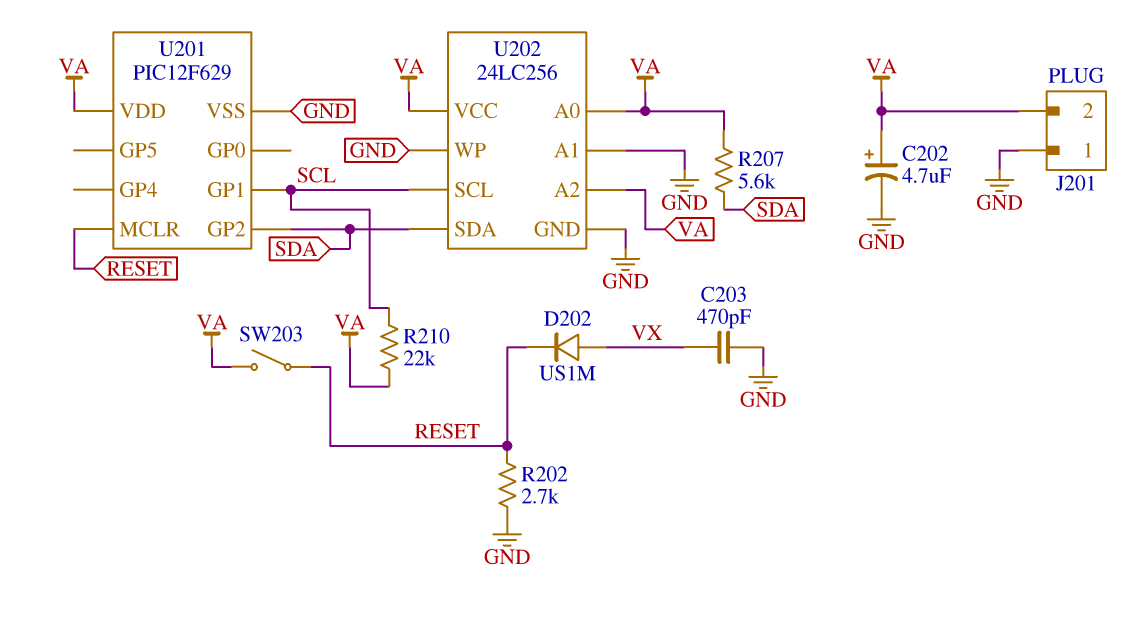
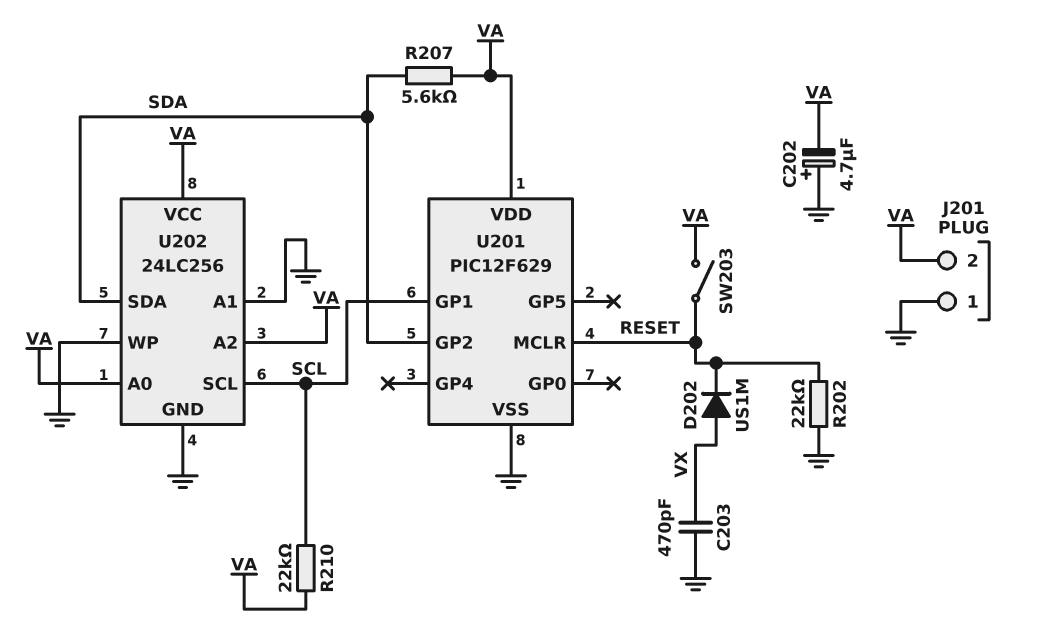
C202: 4.7uF (plus VA, minus GND) -> 4.7uF (plus GND, minus VA)
R202: 2.7k (GND, RESET) -> 22k (GND, RESET)

